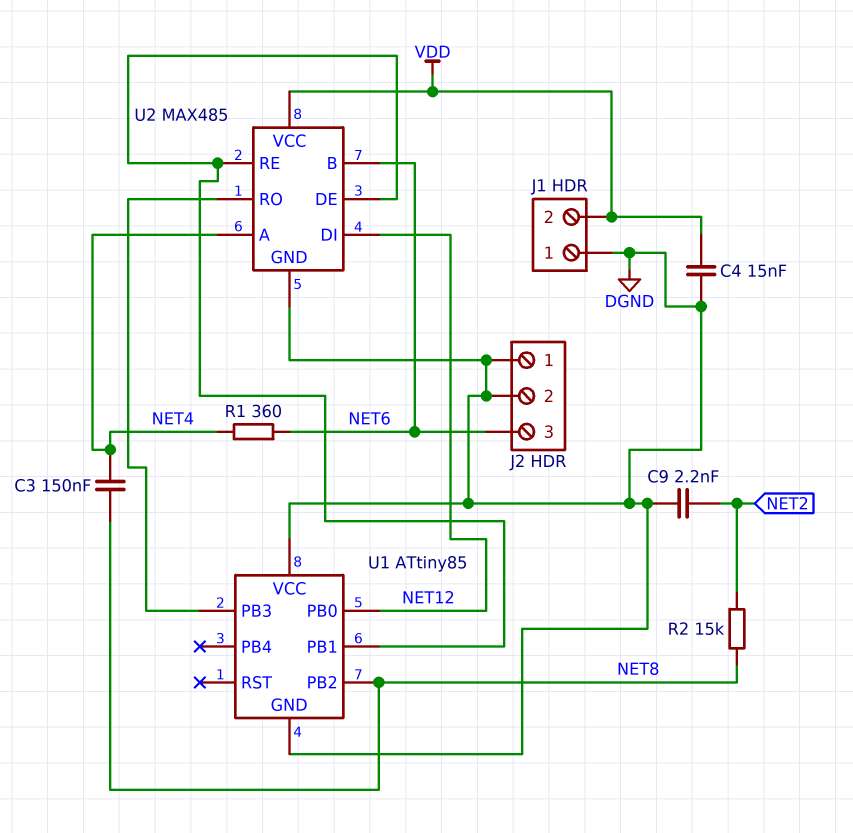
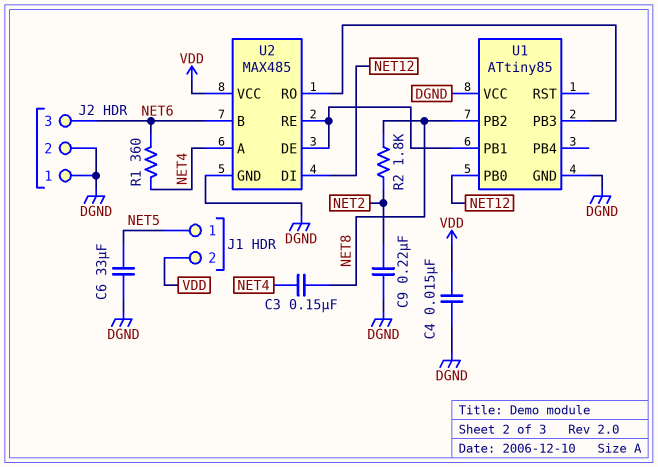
C6: none -> 33uF (DGND, NET5)
C9: 2.2nF (DGND, NET2) -> 220nF (DGND, NET2)
J1 pin 1: DGND -> NET5
R2: 15k (NET2, NET8) -> 1.8k (NET2, NET8)

